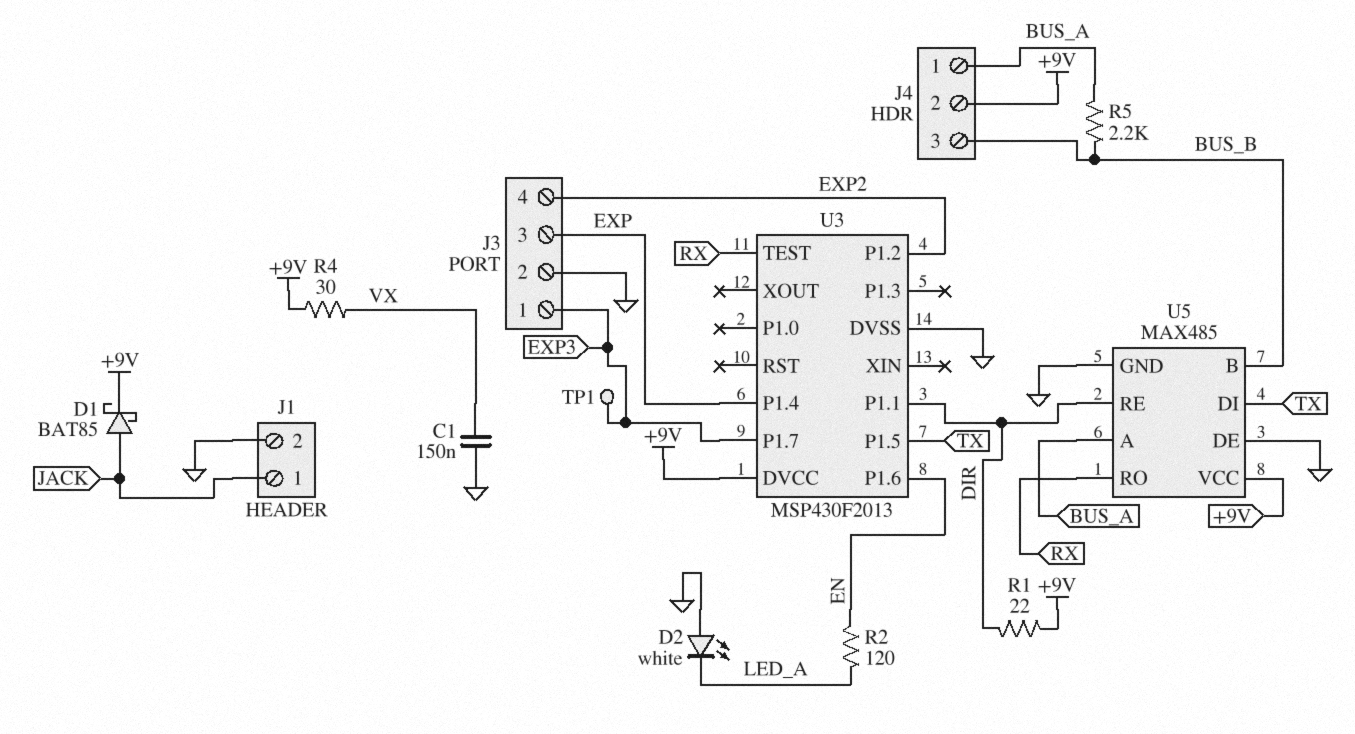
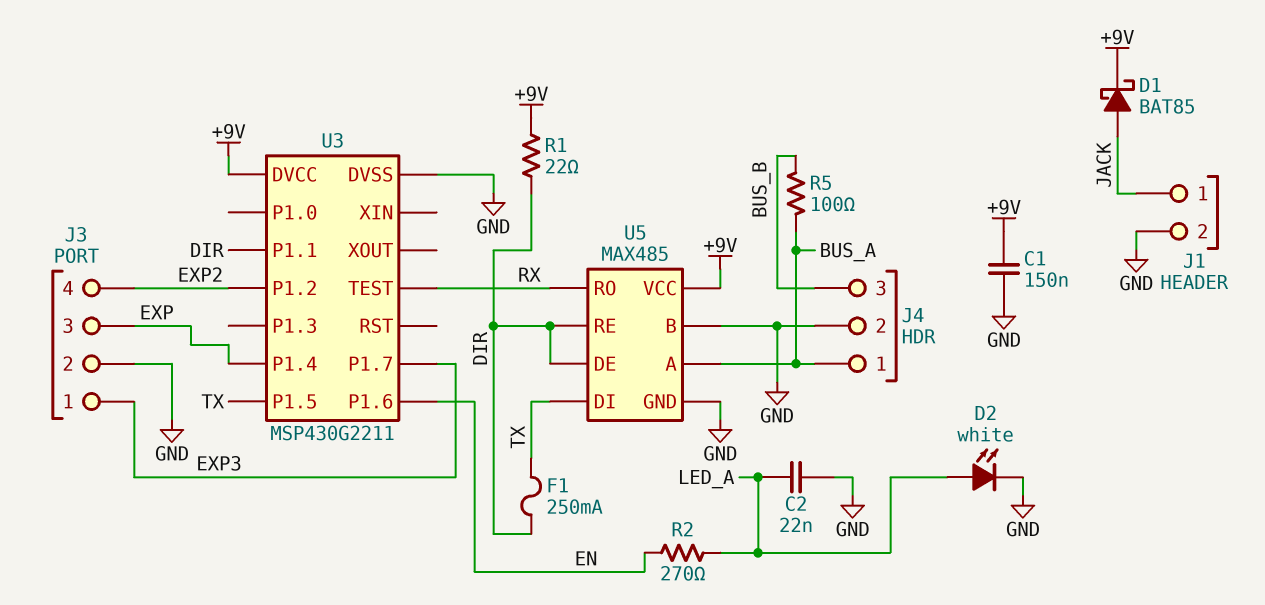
C1: 150nF (GND, VX) -> 150nF (+9V, GND)
C2: none -> 22nF (GND, LED_A)
D2: LED white (A GND, K LED_A) -> LED white (A LED_A, K GND)
F1: none -> 250mA (DIR, TX)
J4 pin 2: +9V -> GND
R2: 120 (EN, LED_A) -> 270 (EN, LED_A)
R4: 30 (+9V, VX) -> none
R5: 2.2k (BUS_A, BUS_B) -> 100 (BUS_A, BUS_B)
TP1: test point (EXP3) -> none
U3: MSP430F2013 -> MSP430G2211
U5 pin B: BUS_B -> GND
U5 pin DE: GND -> DIR

